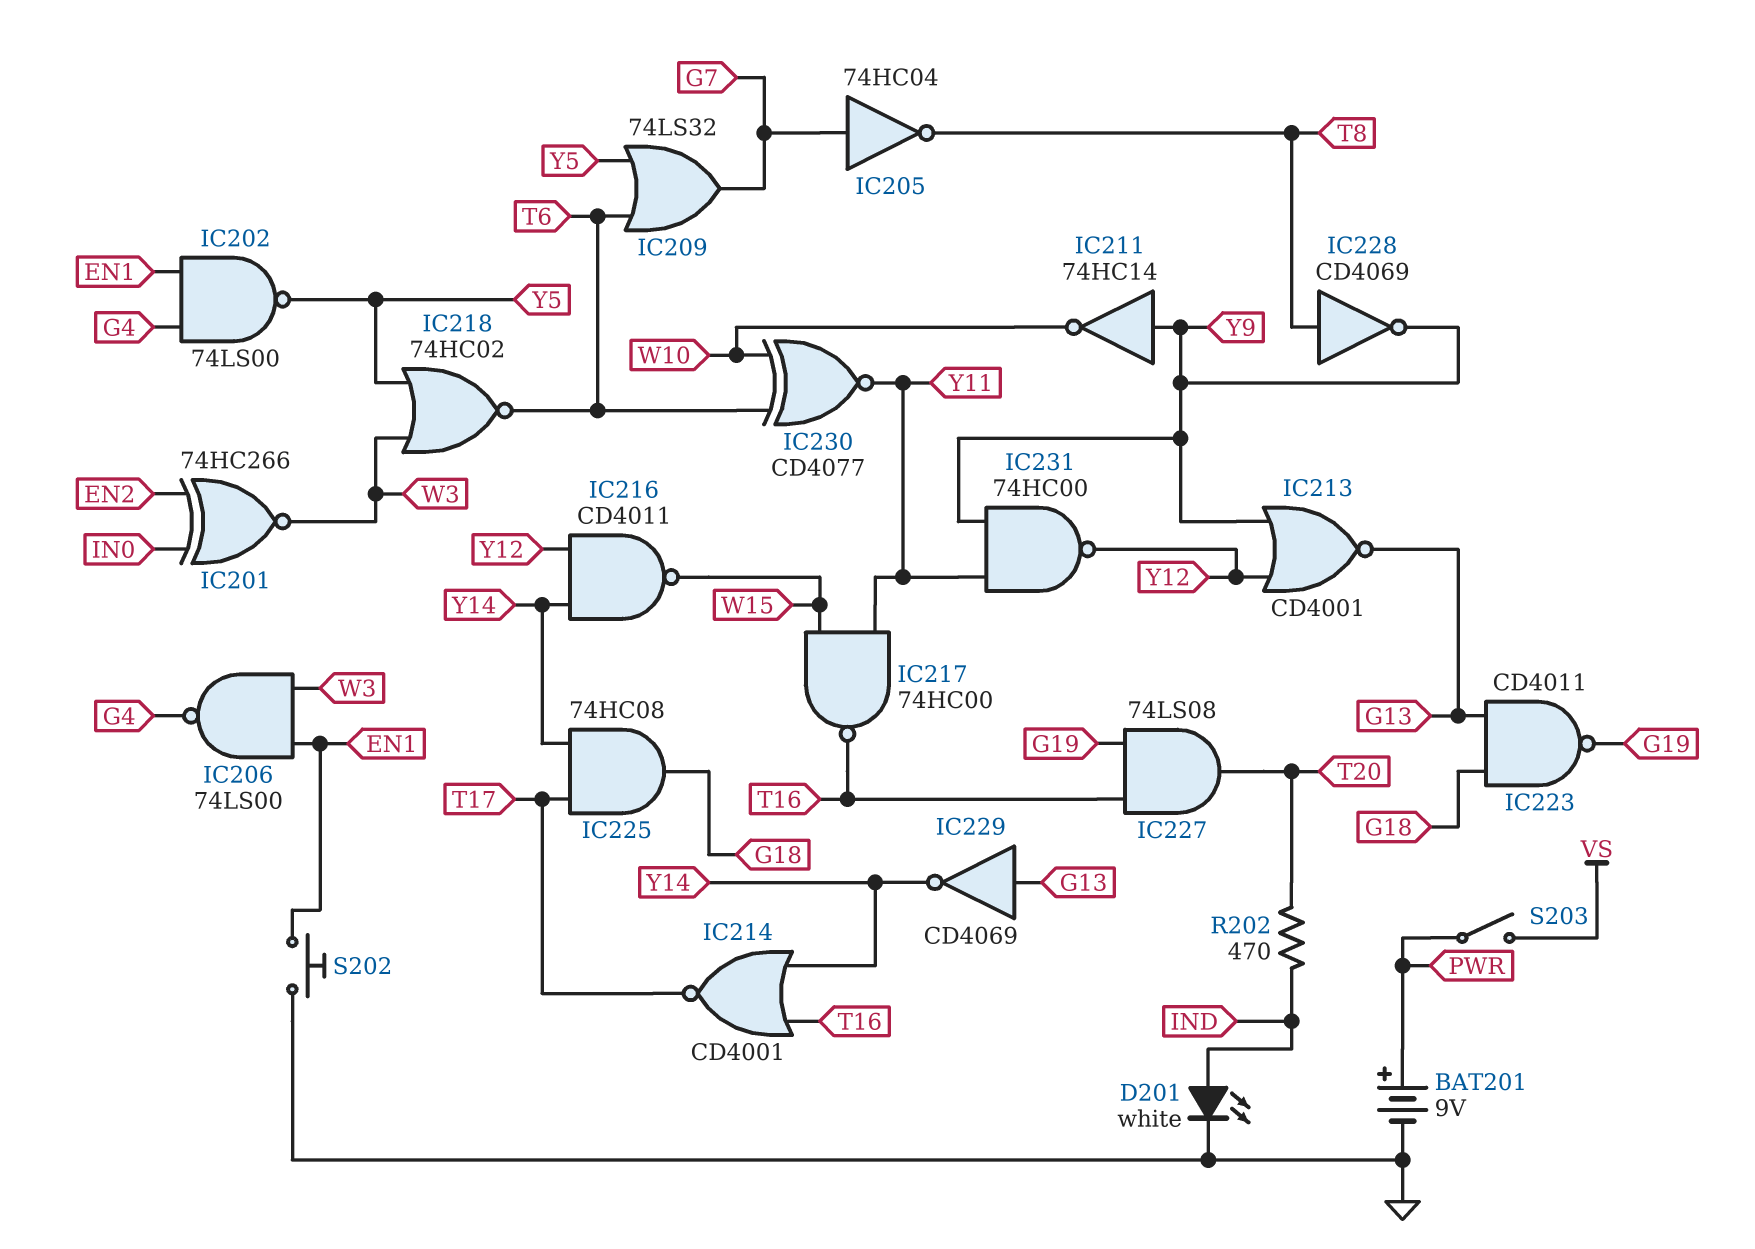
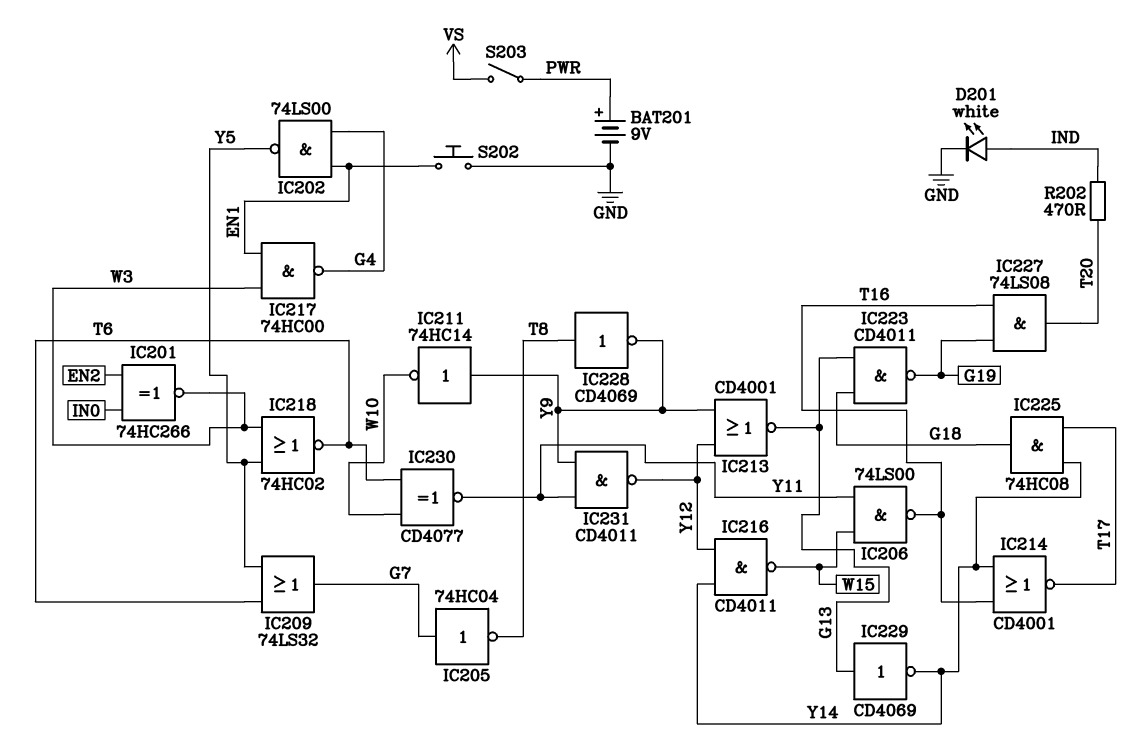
IC206: NAND 74LS00 (in EN1, in W3, out G4) -> NAND 74LS00 (in W15, in Y11, out T16)
IC217: NAND 74HC00 (in W15, in Y11, out T16) -> NAND 74HC00 (in EN1, in W3, out G4)
IC231: NAND 74HC00 (in Y9, in Y11, out Y12) -> NAND CD4011 (in Y9, in Y11, out Y12)

